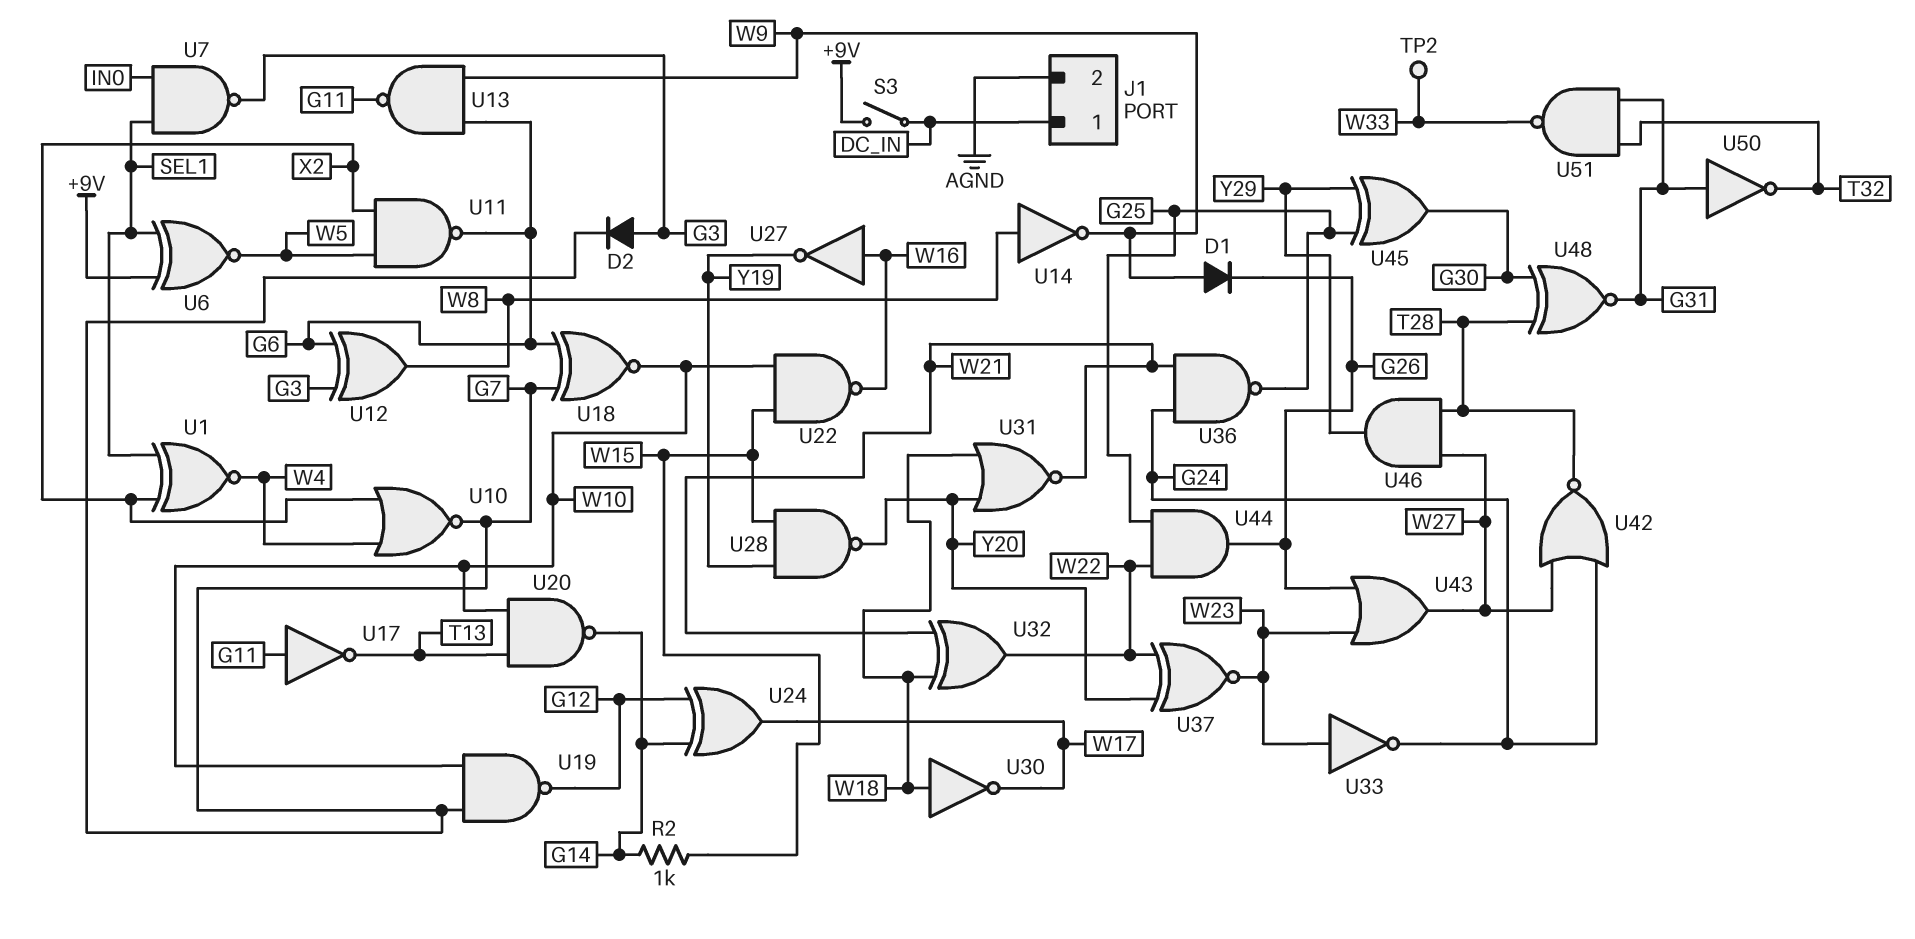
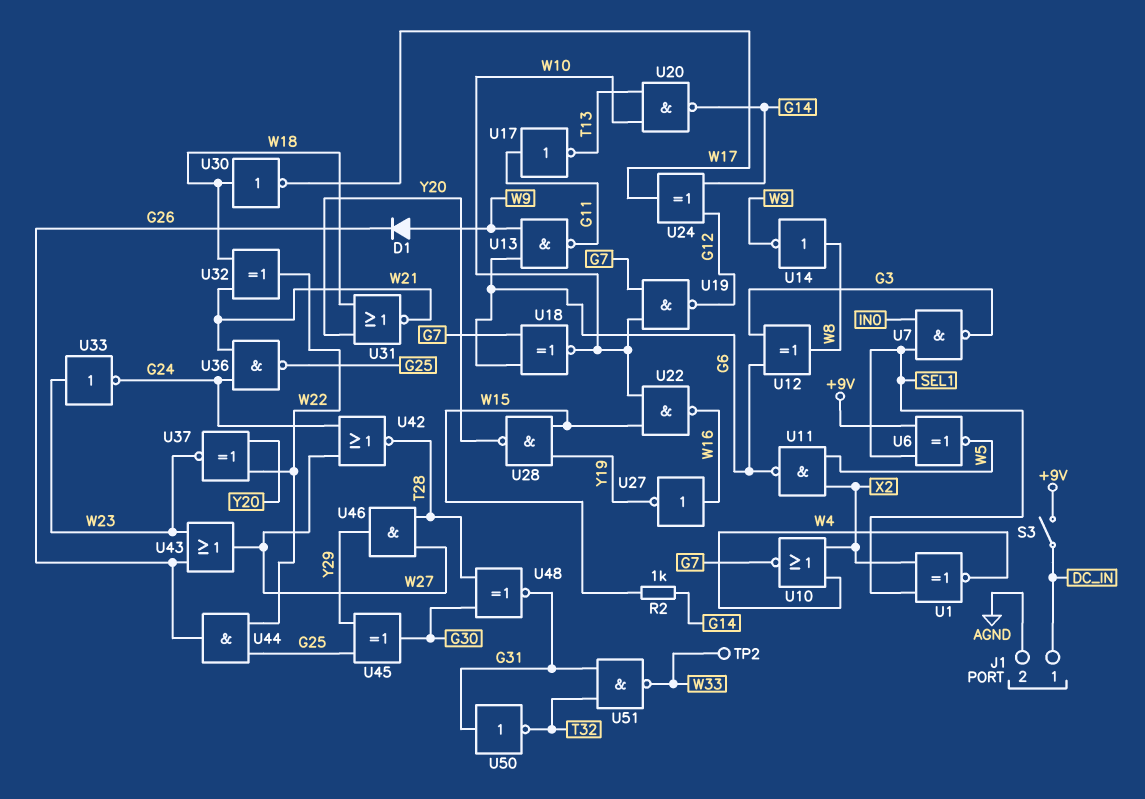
D2: diode (A G3, K G7) -> none

